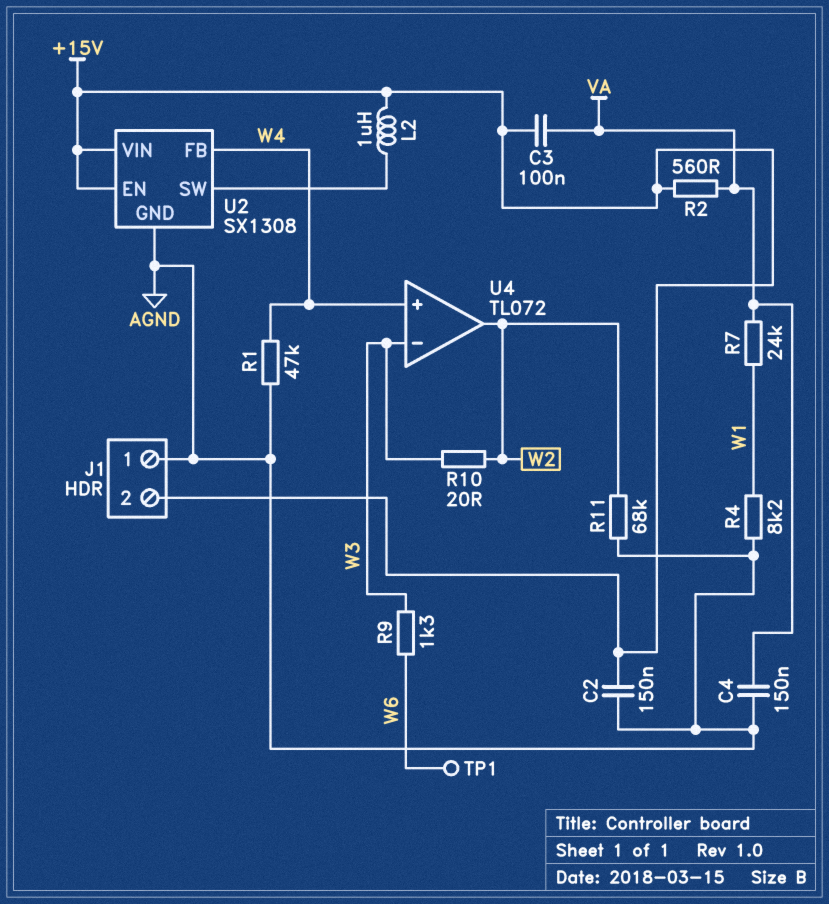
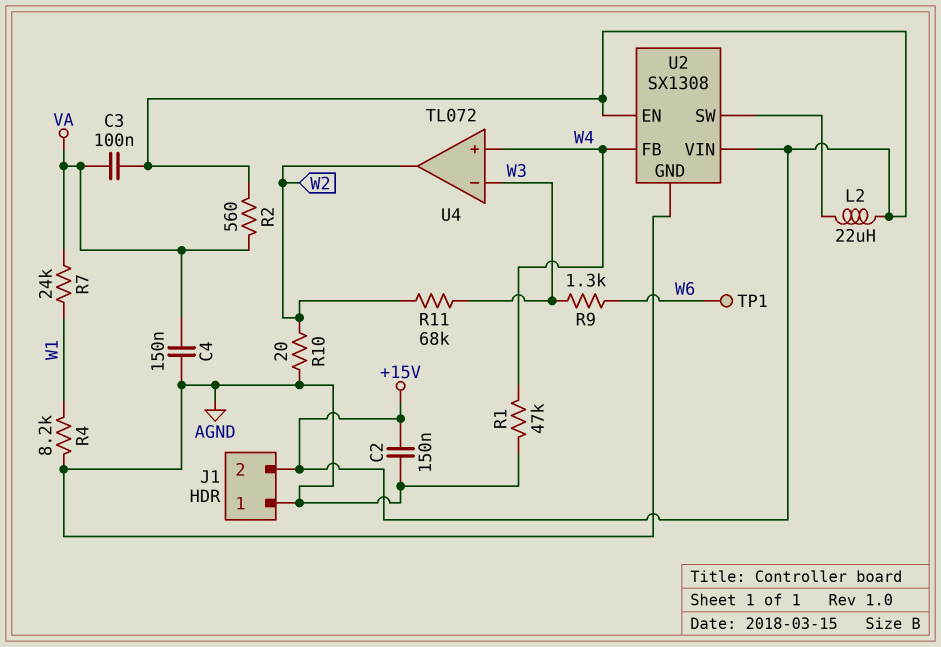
L2: 1uH (+15V, U2/SW) -> 22uH (+15V, U2/SW)
R10: 20 (W2, W3) -> 20 (AGND, W2)
R11: 68k (AGND, W2) -> 68k (W2, W3)

